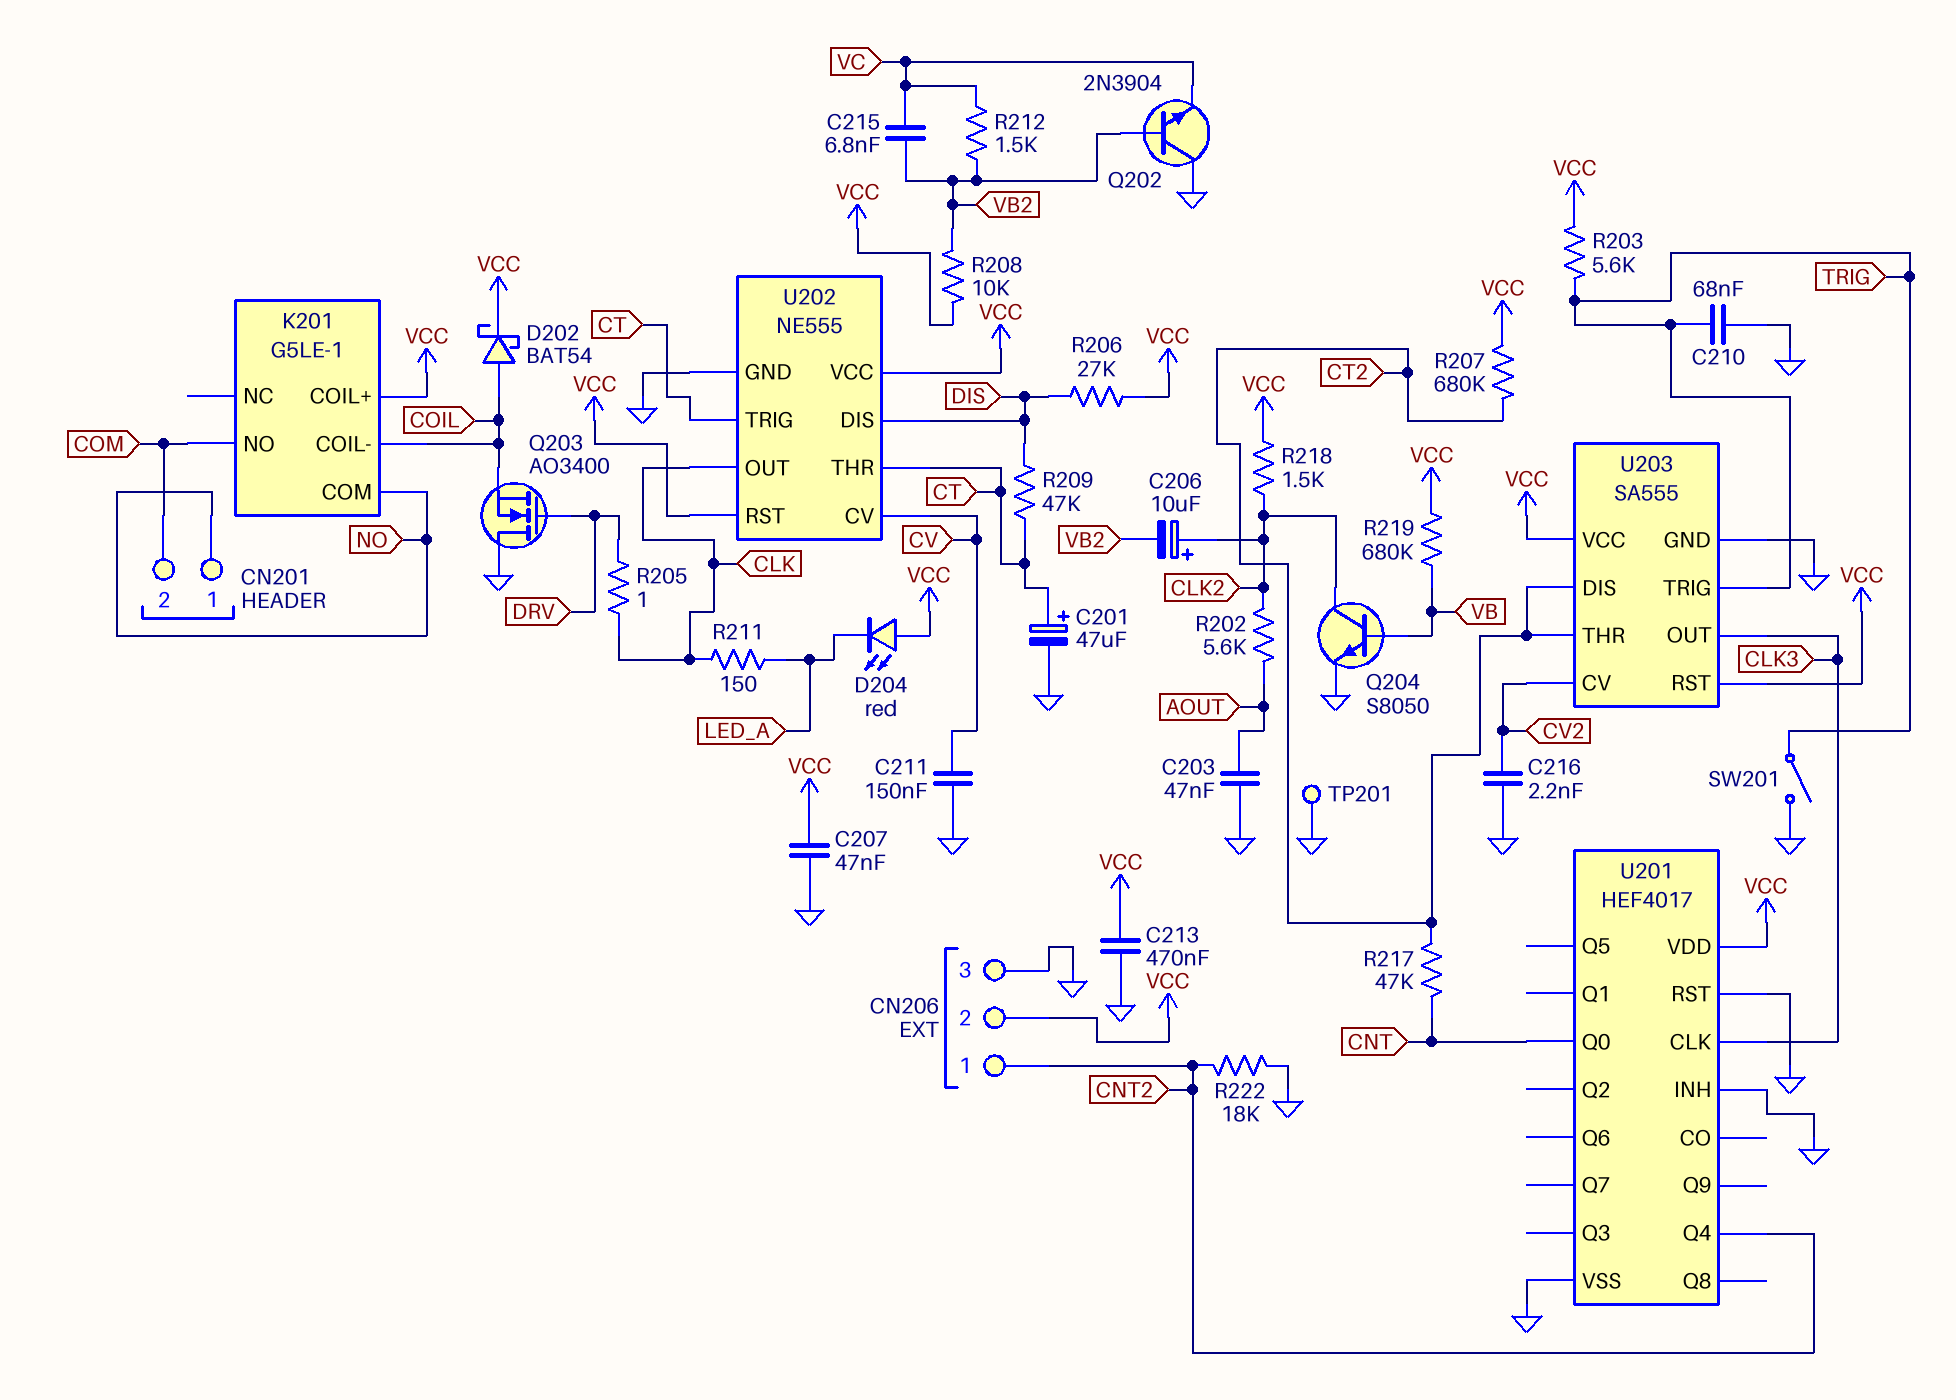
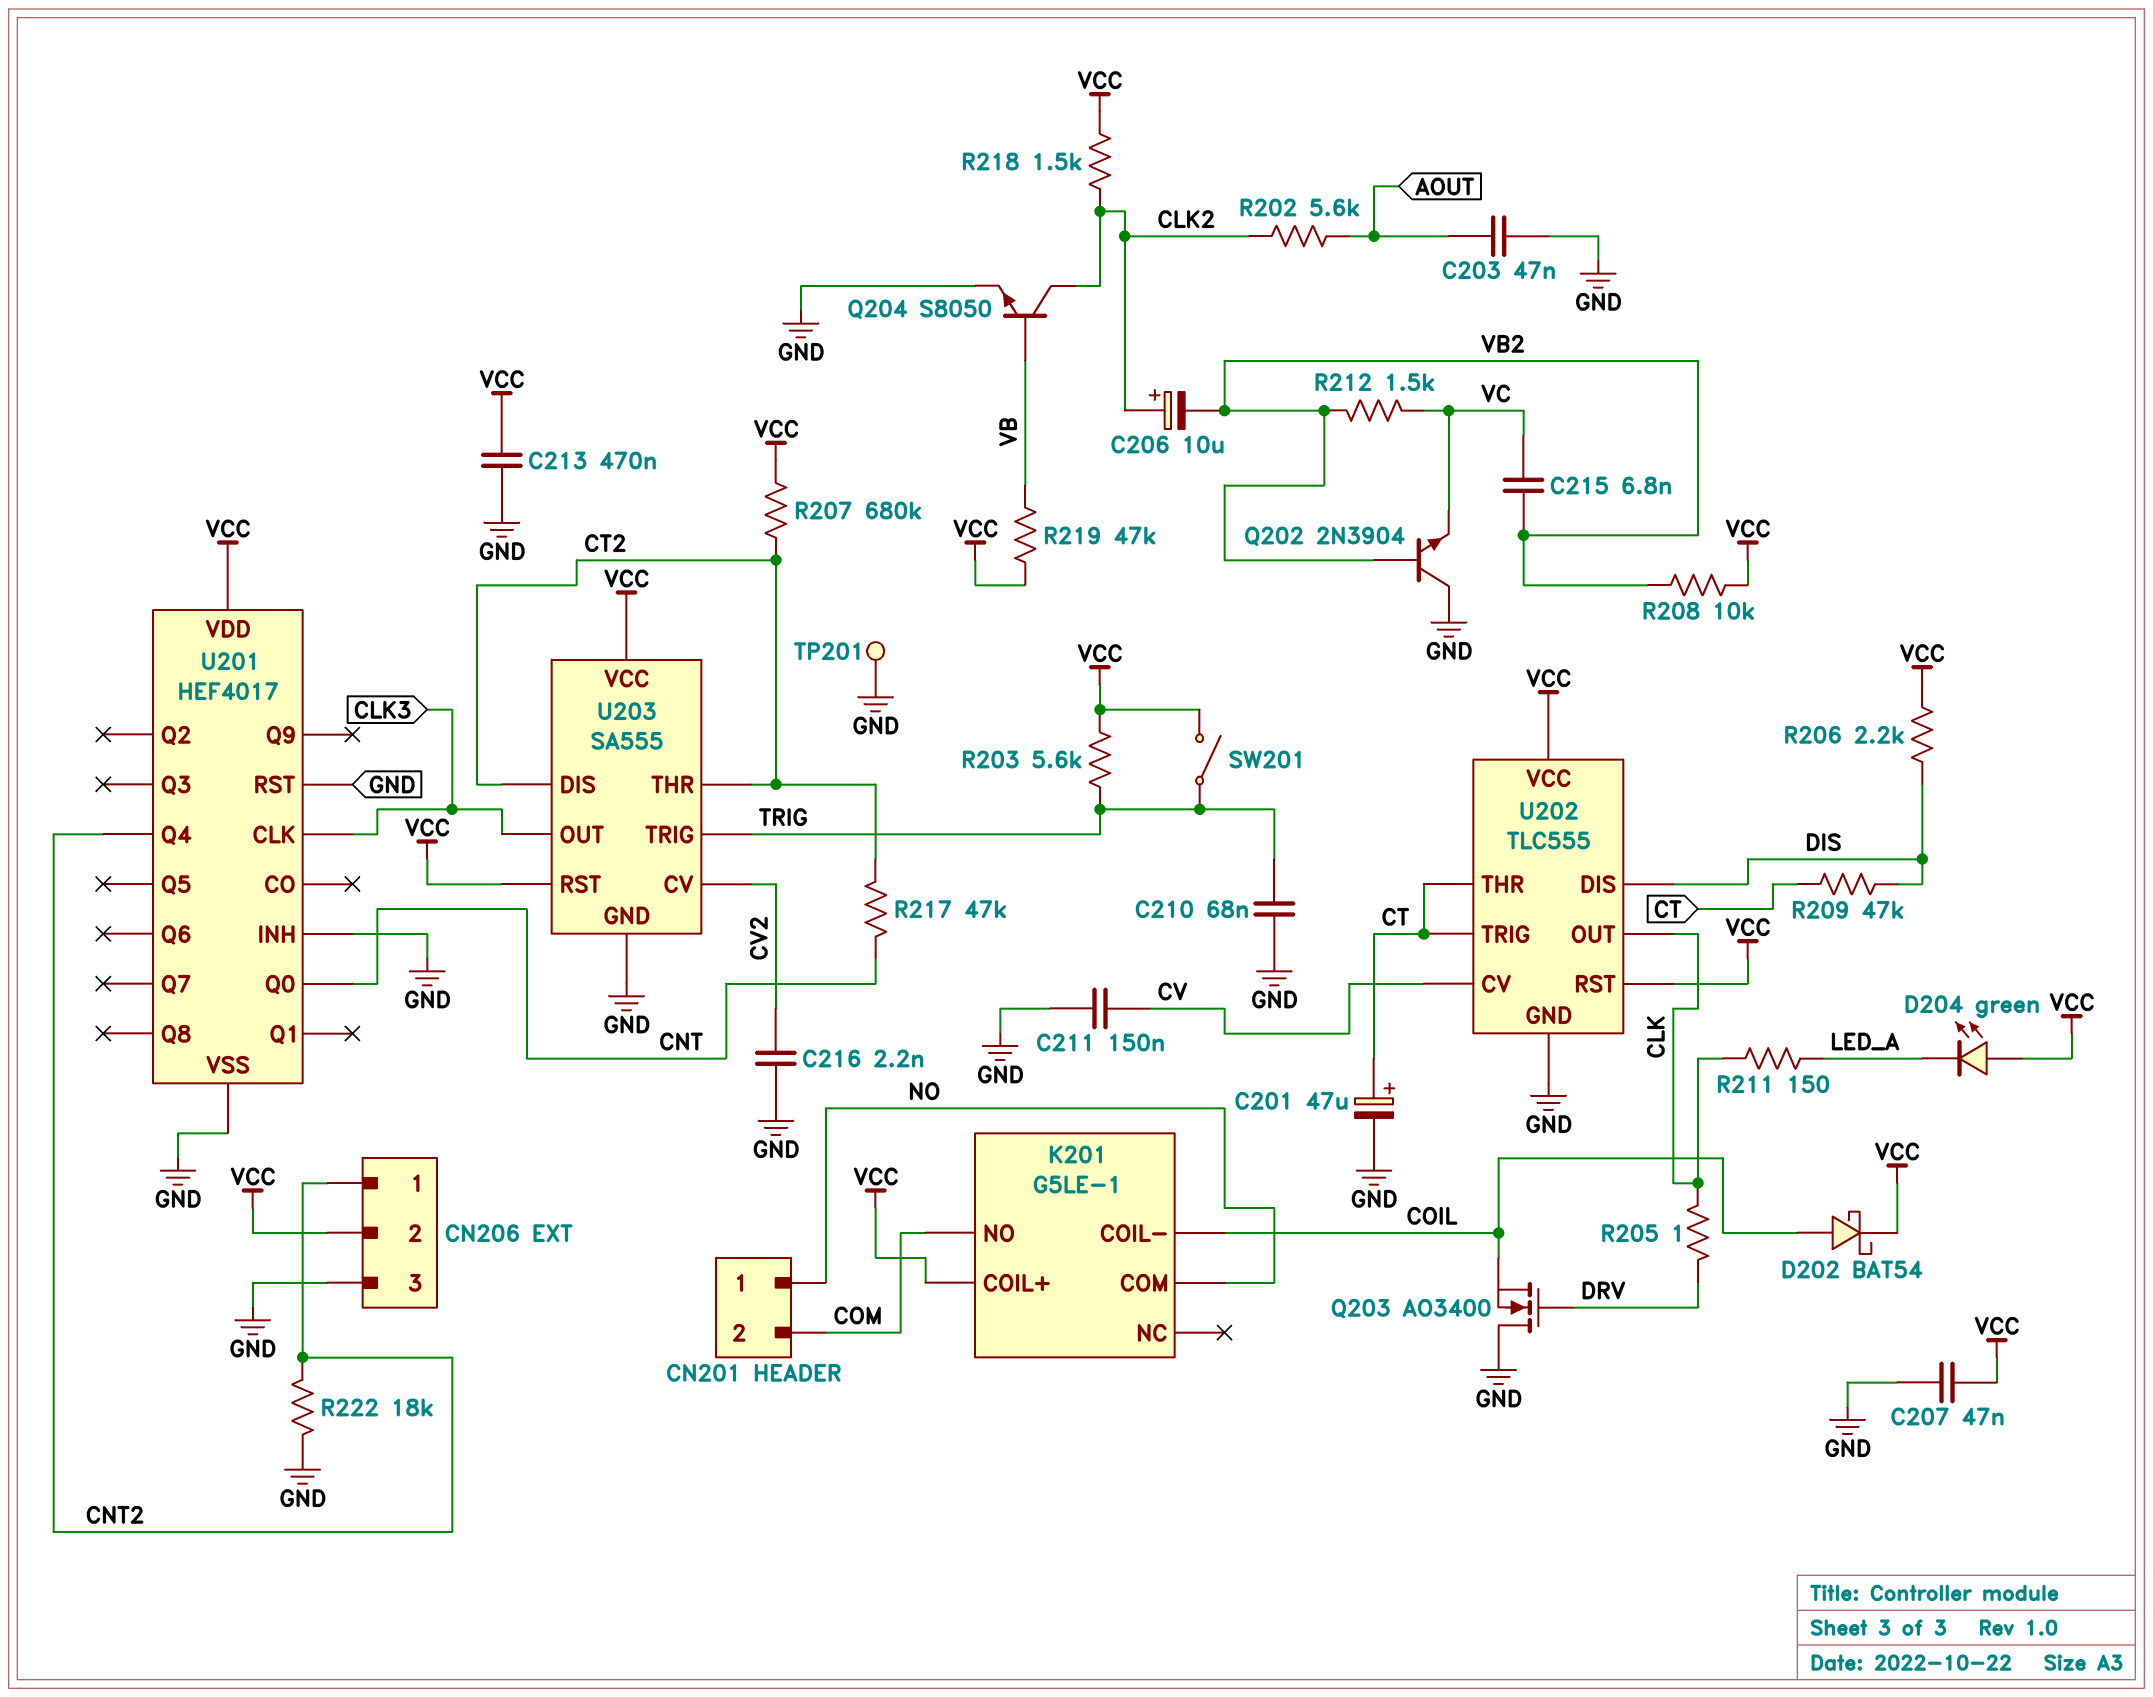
D204: LED red (A VCC, K LED_A) -> LED green (A VCC, K LED_A)
R206: 27k (DIS, VCC) -> 2.2k (DIS, VCC)
R219: 680k (VB, VCC) -> 47k (VB, VCC)
SW201: switch (GND, TRIG) -> switch (TRIG, VCC)
U202: NE555 -> TLC555

